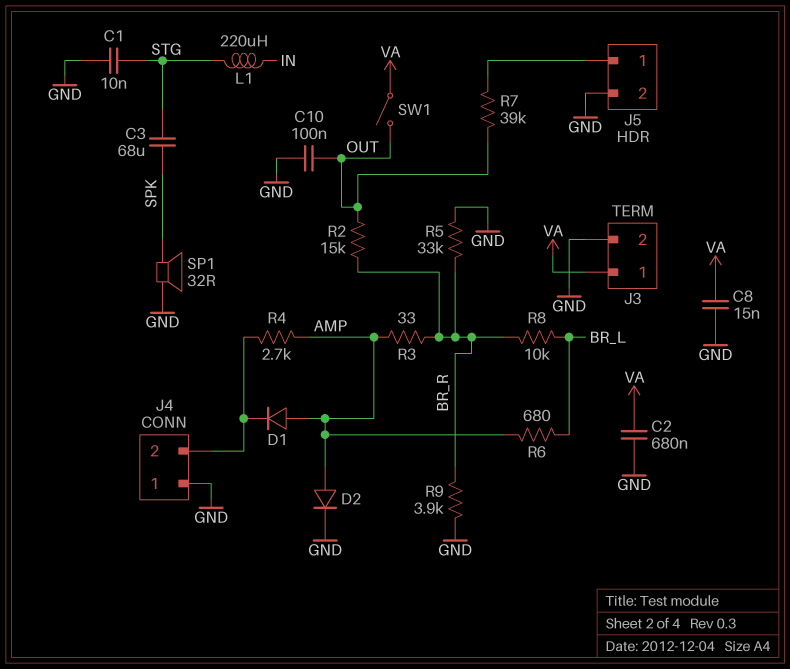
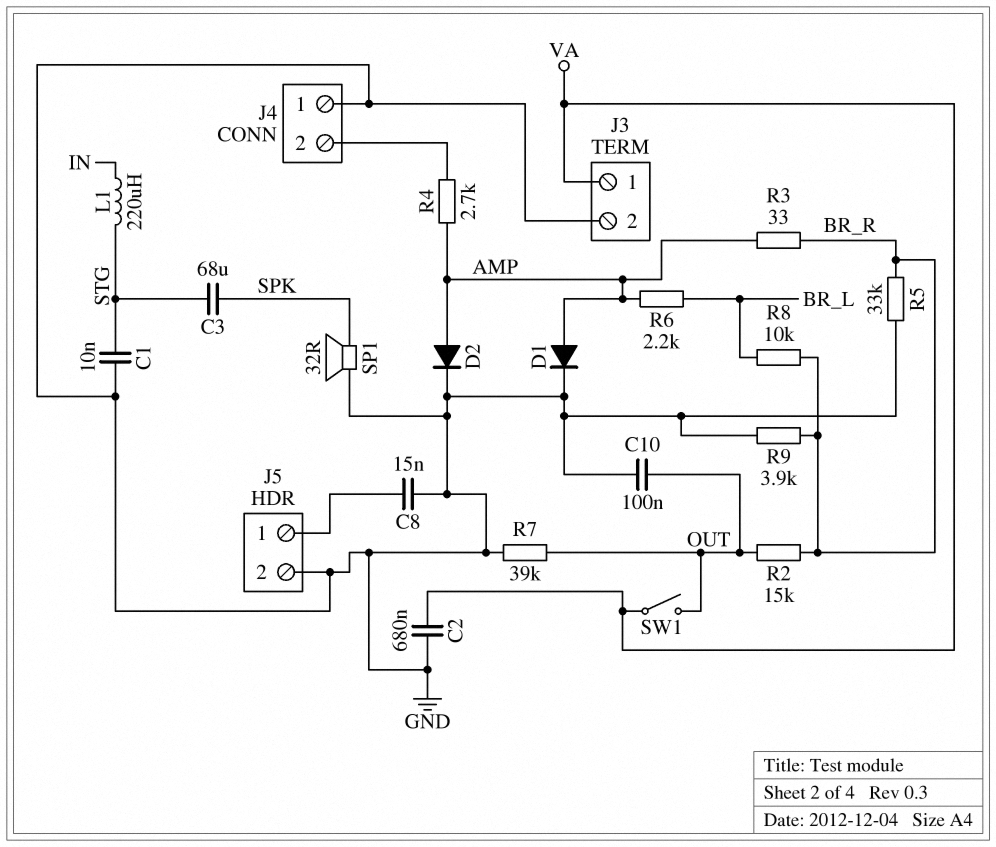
C8: 15nF (GND, VA) -> 15nF (GND, J5/1)
D1: diode (A AMP, K J4/2) -> diode (A AMP, K GND)
R6: 680 (AMP, BR_L) -> 2.2k (AMP, BR_L)
R7: 39k (J5/1, OUT) -> 39k (GND, OUT)

